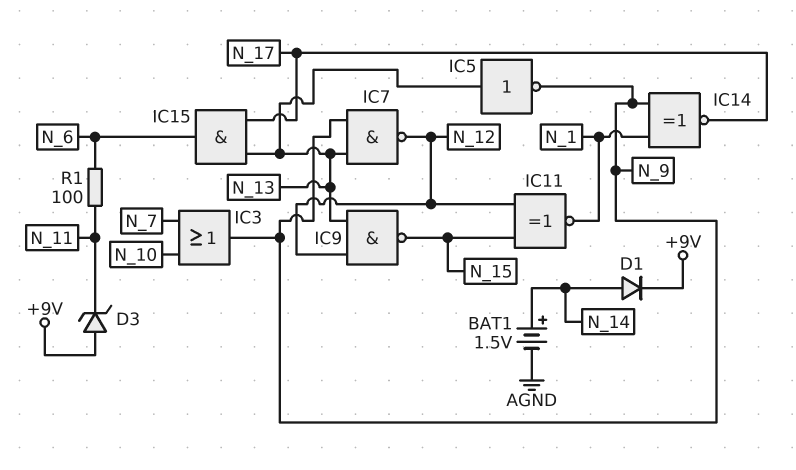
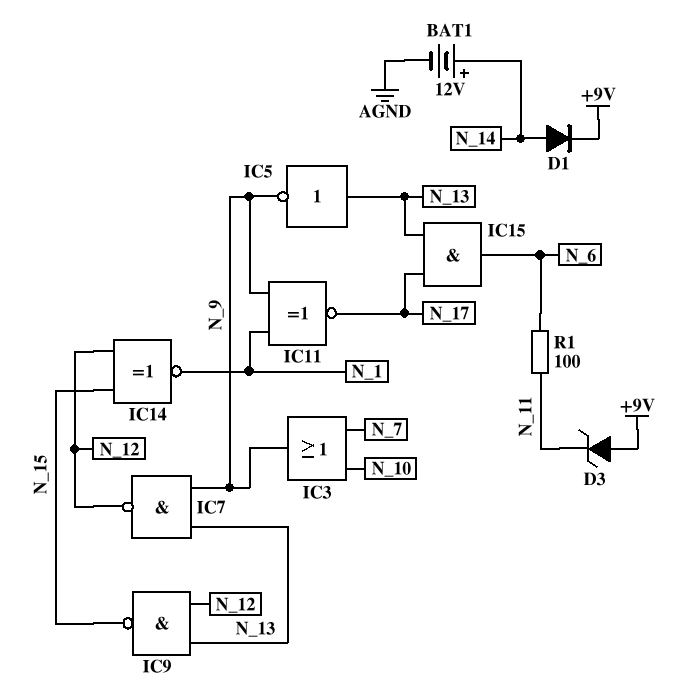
BAT1: 1.5V (plus N_14, minus AGND) -> 12V (plus N_14, minus AGND)
IC11: XNOR (in N_12, in N_15, out N_1) -> XNOR (in N_1, in N_9, out N_17)
IC14: XNOR (in N_1, in N_9, out N_17) -> XNOR (in N_12, in N_15, out N_1)

